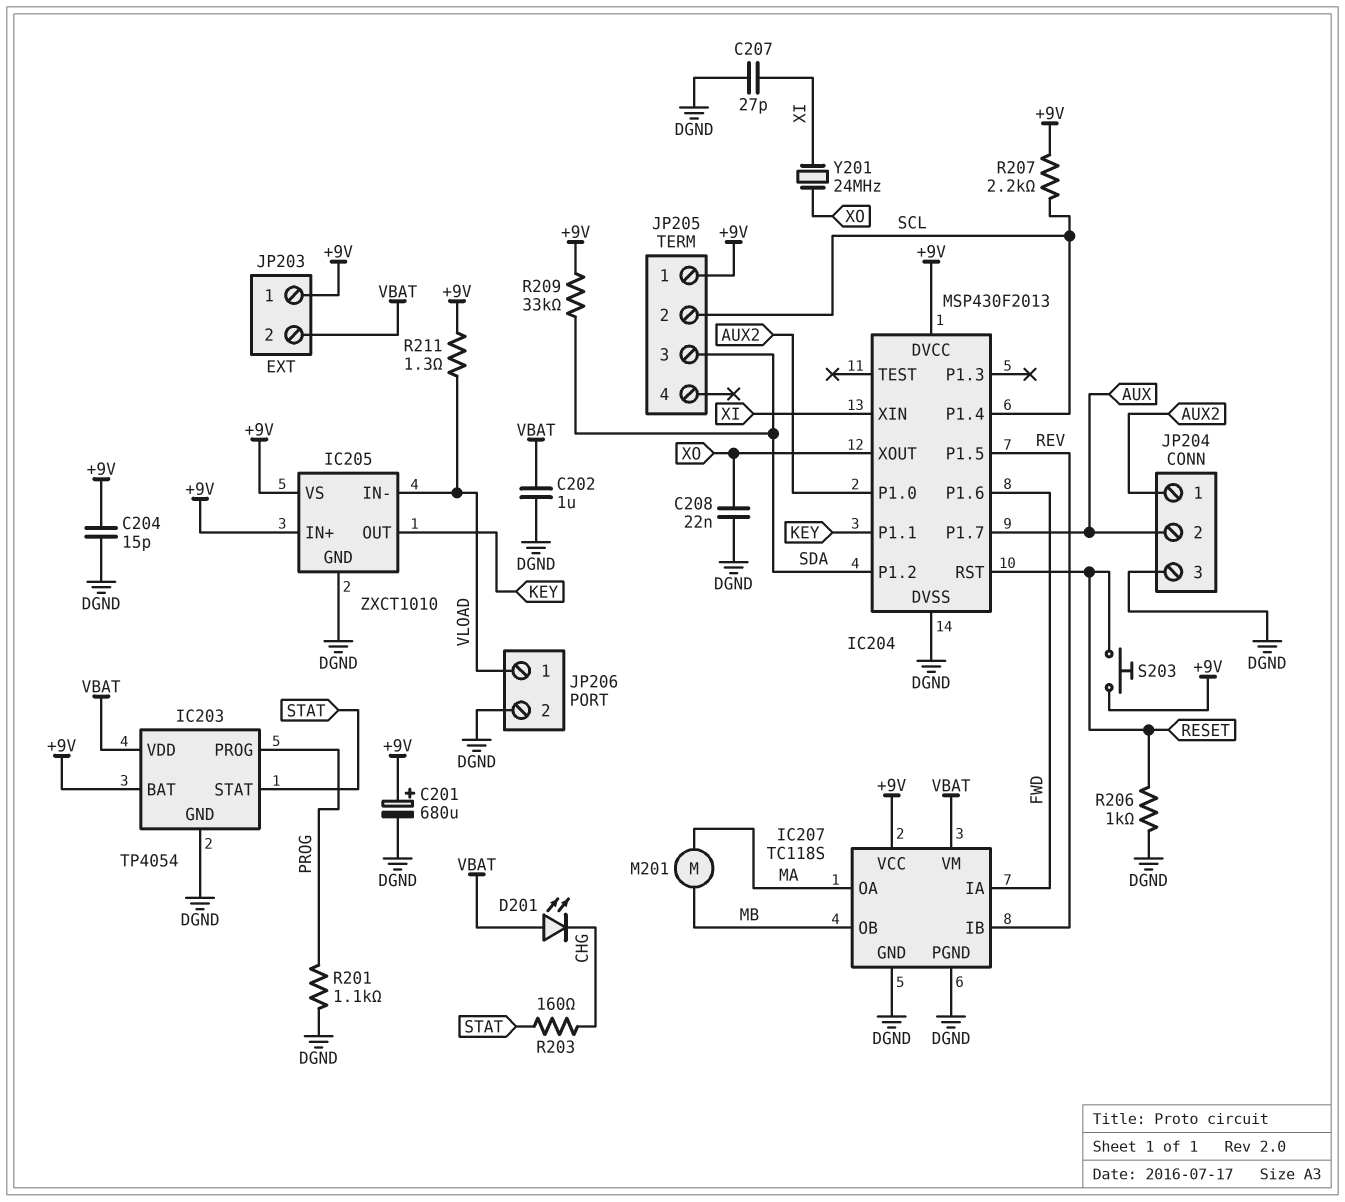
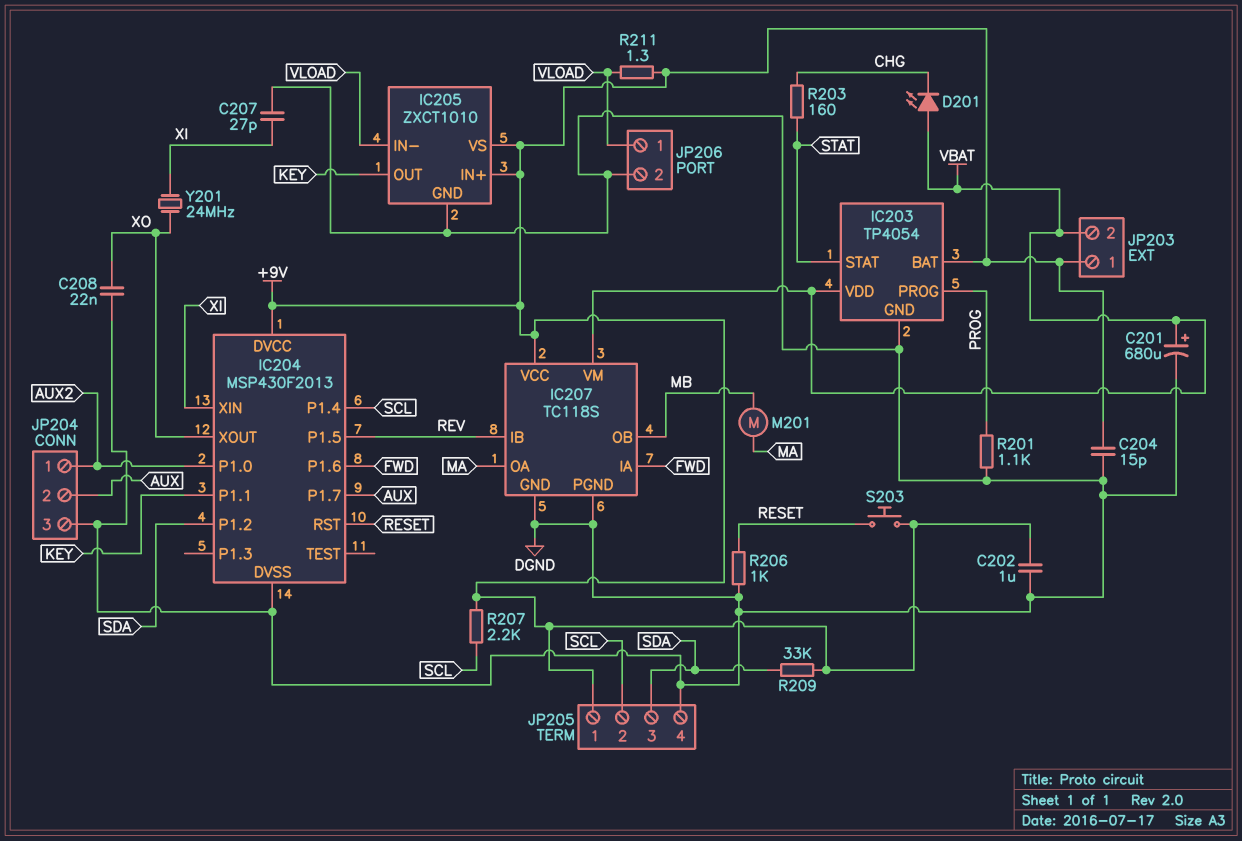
C201: 680uF (plus +9V, minus DGND) -> 680uF (plus VBAT, minus DGND)
C202: 1uF (DGND, VBAT) -> 1uF (+9V, DGND)
JP205 pin 4: none -> DGND

